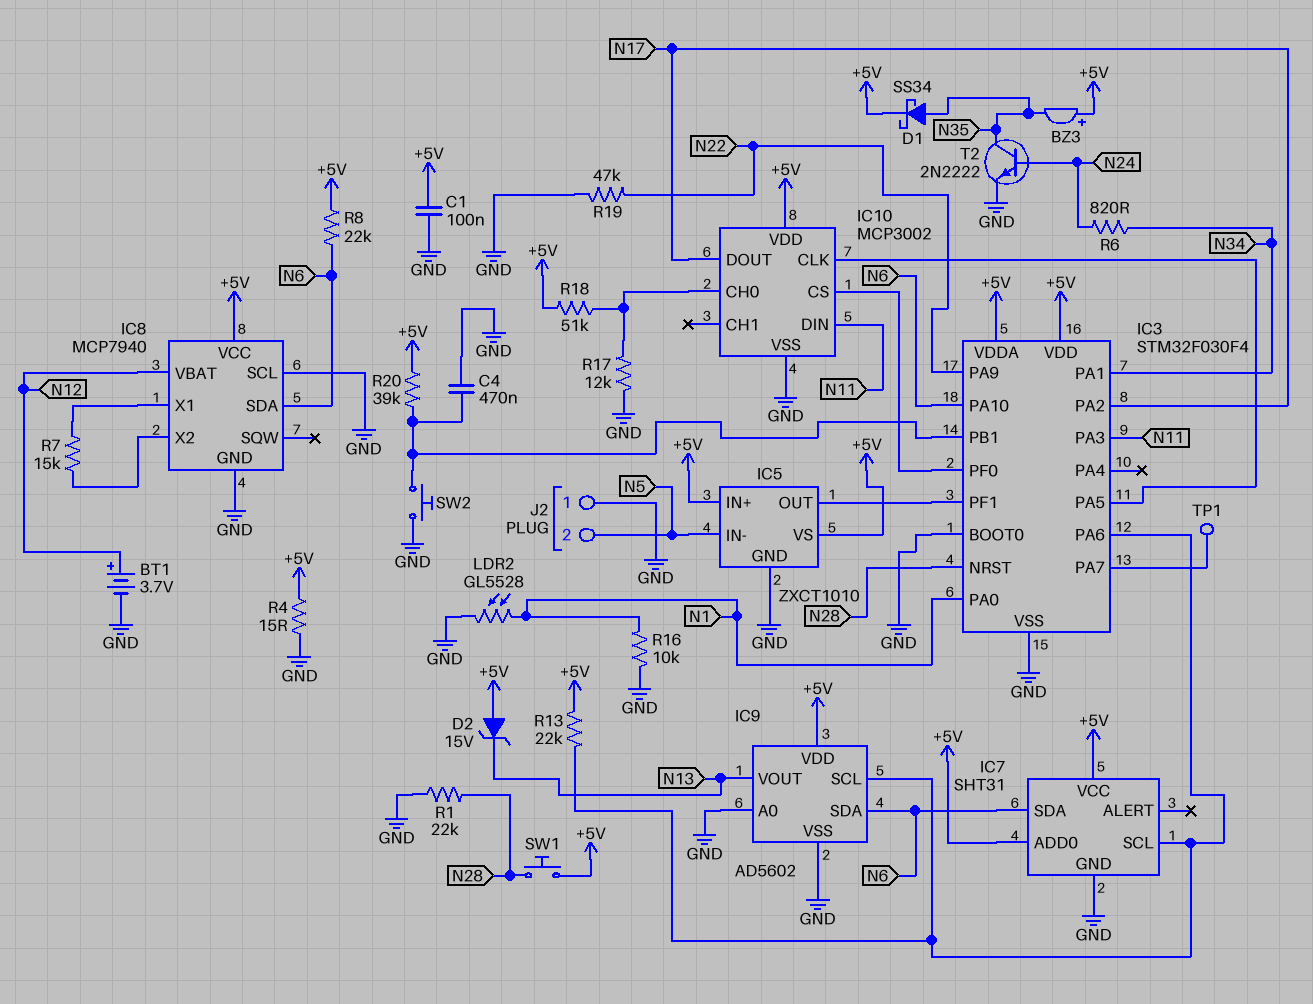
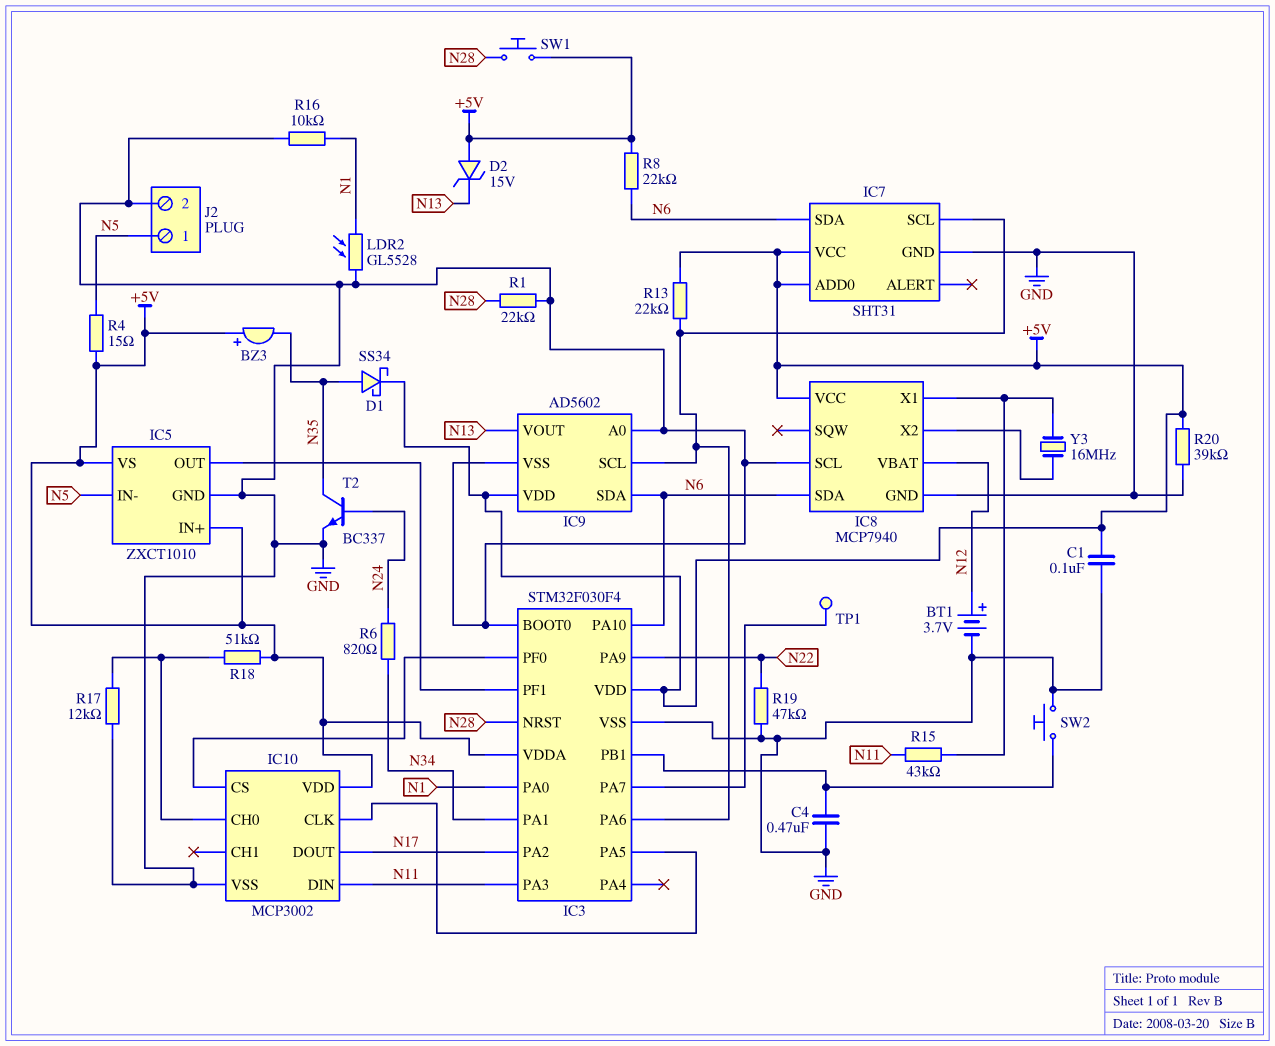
J2 pin 1: GND -> N5
J2 pin 2: N5 -> GND
R4: 15 (+5V, GND) -> 15 (+5V, N5)
R7: 15k (IC8/X1, IC8/X2) -> none
R15: none -> 43k (IC8/X1, N11)
R20: 39k (+5V, IC3/PB1) -> 39k (+5V, GND)
T2: NPN 2N2222 (B N24, C N35, E GND) -> NPN BC337 (B N24, C N35, E GND)
Y3: none -> 16MHz (IC8/X1, IC8/X2)

